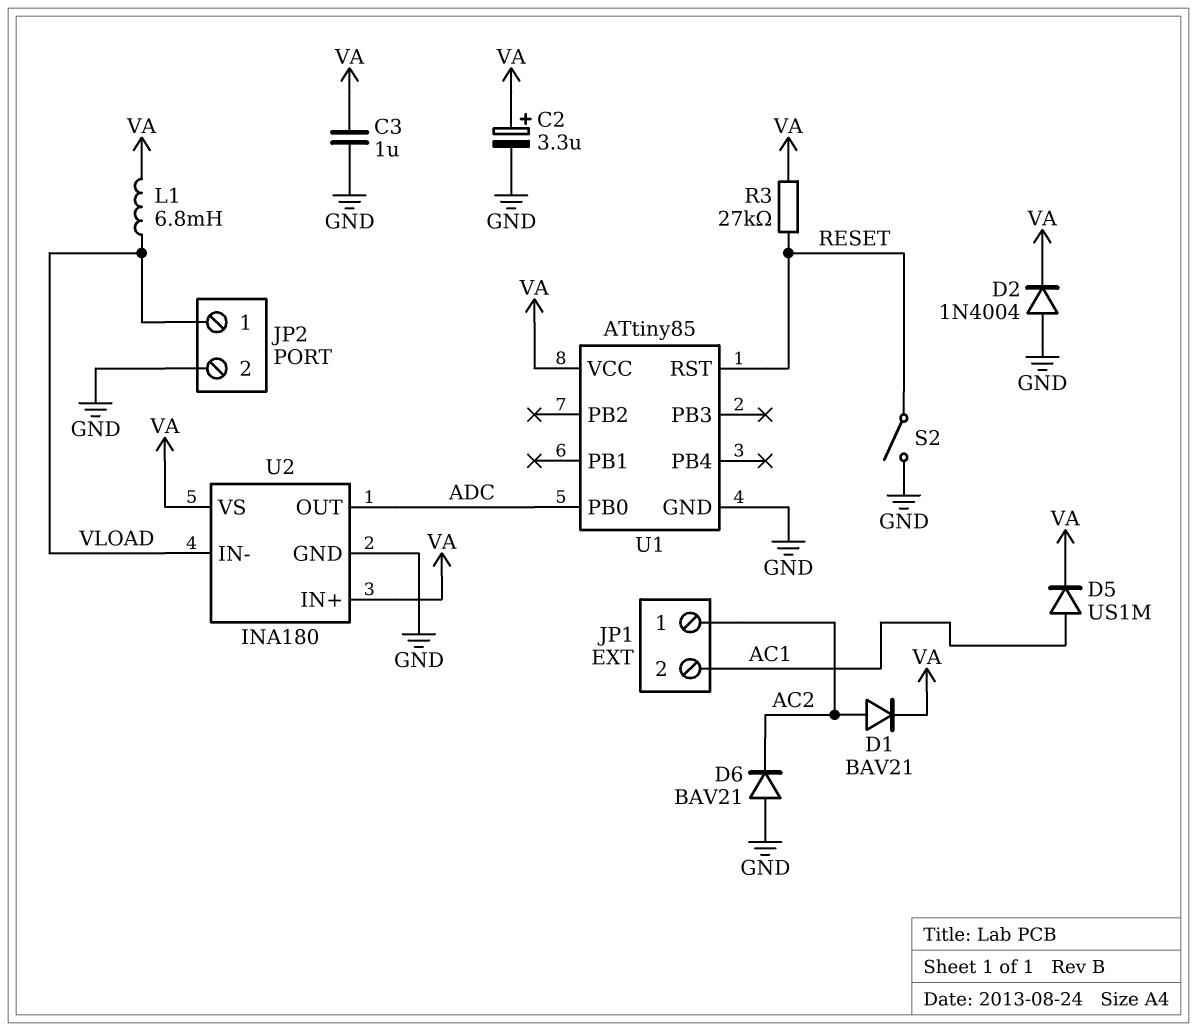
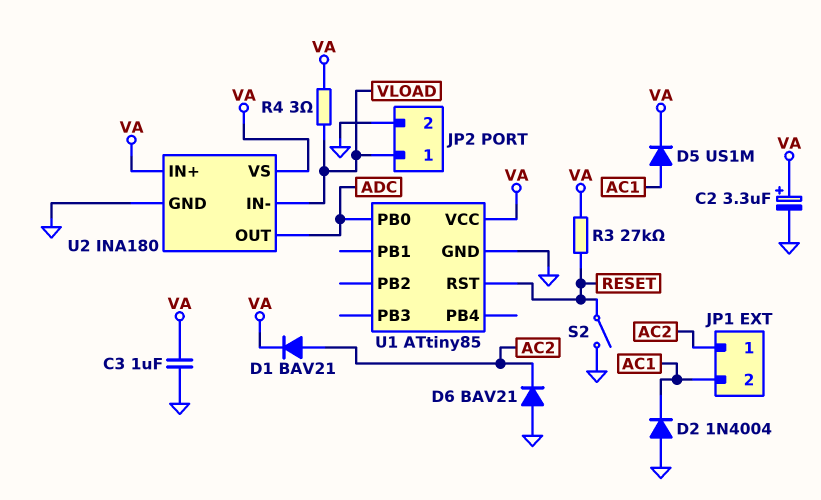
D2: diode 1N4004 (A GND, K VA) -> diode 1N4004 (A GND, K AC1)
L1: 6.8mH (VA, VLOAD) -> none
R4: none -> 3 (VA, VLOAD)

